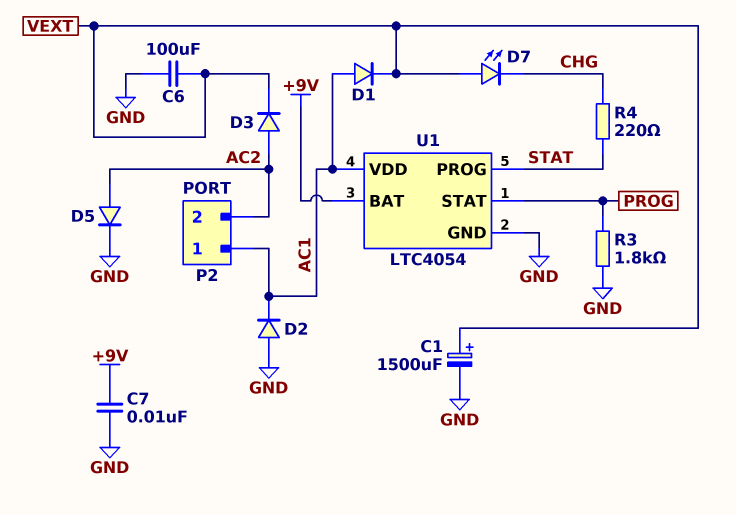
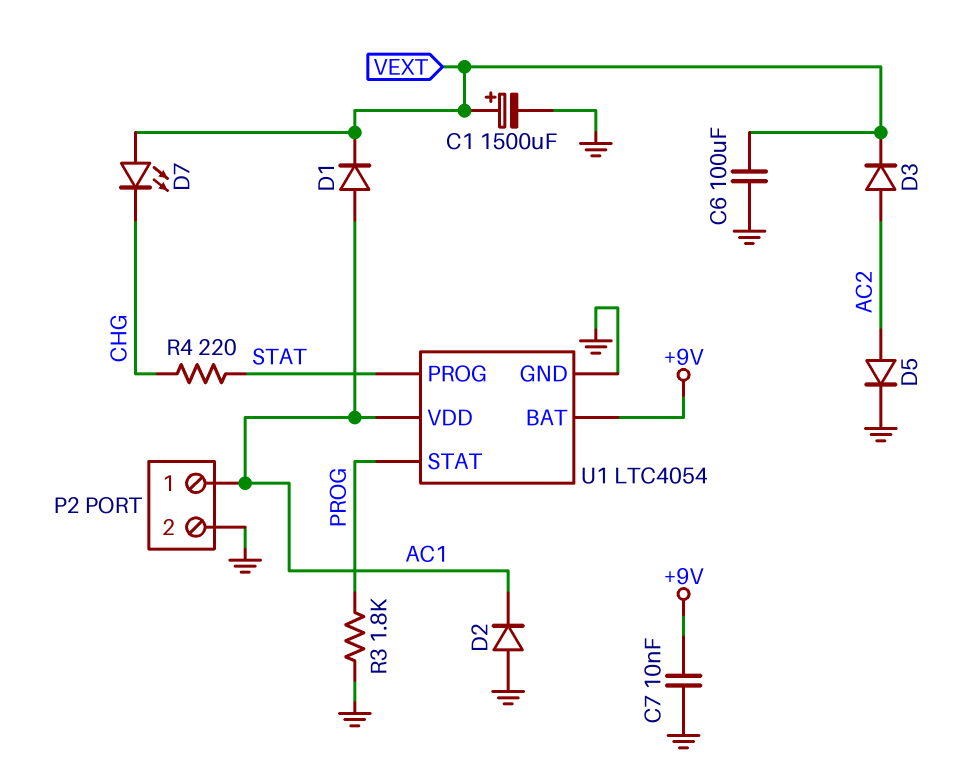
P2 pin 2: AC2 -> GND

